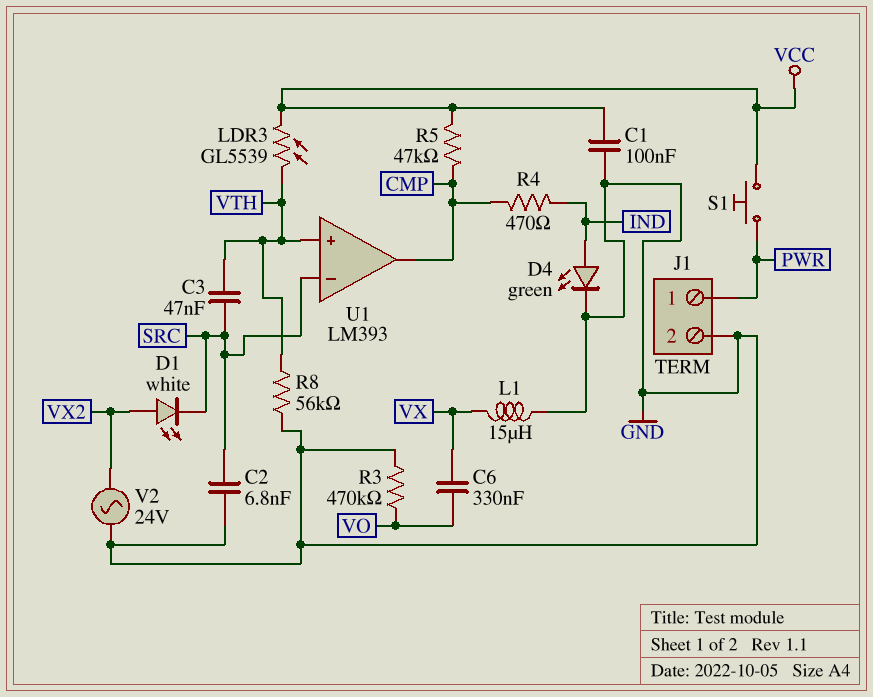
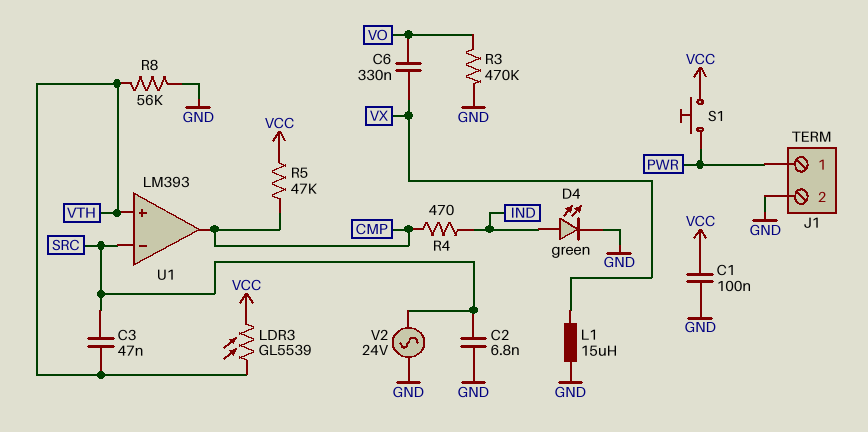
D1: LED white (A VX2, K SRC) -> none
V2: AC 24V (GND, VX2) -> AC 24V (GND, SRC)

